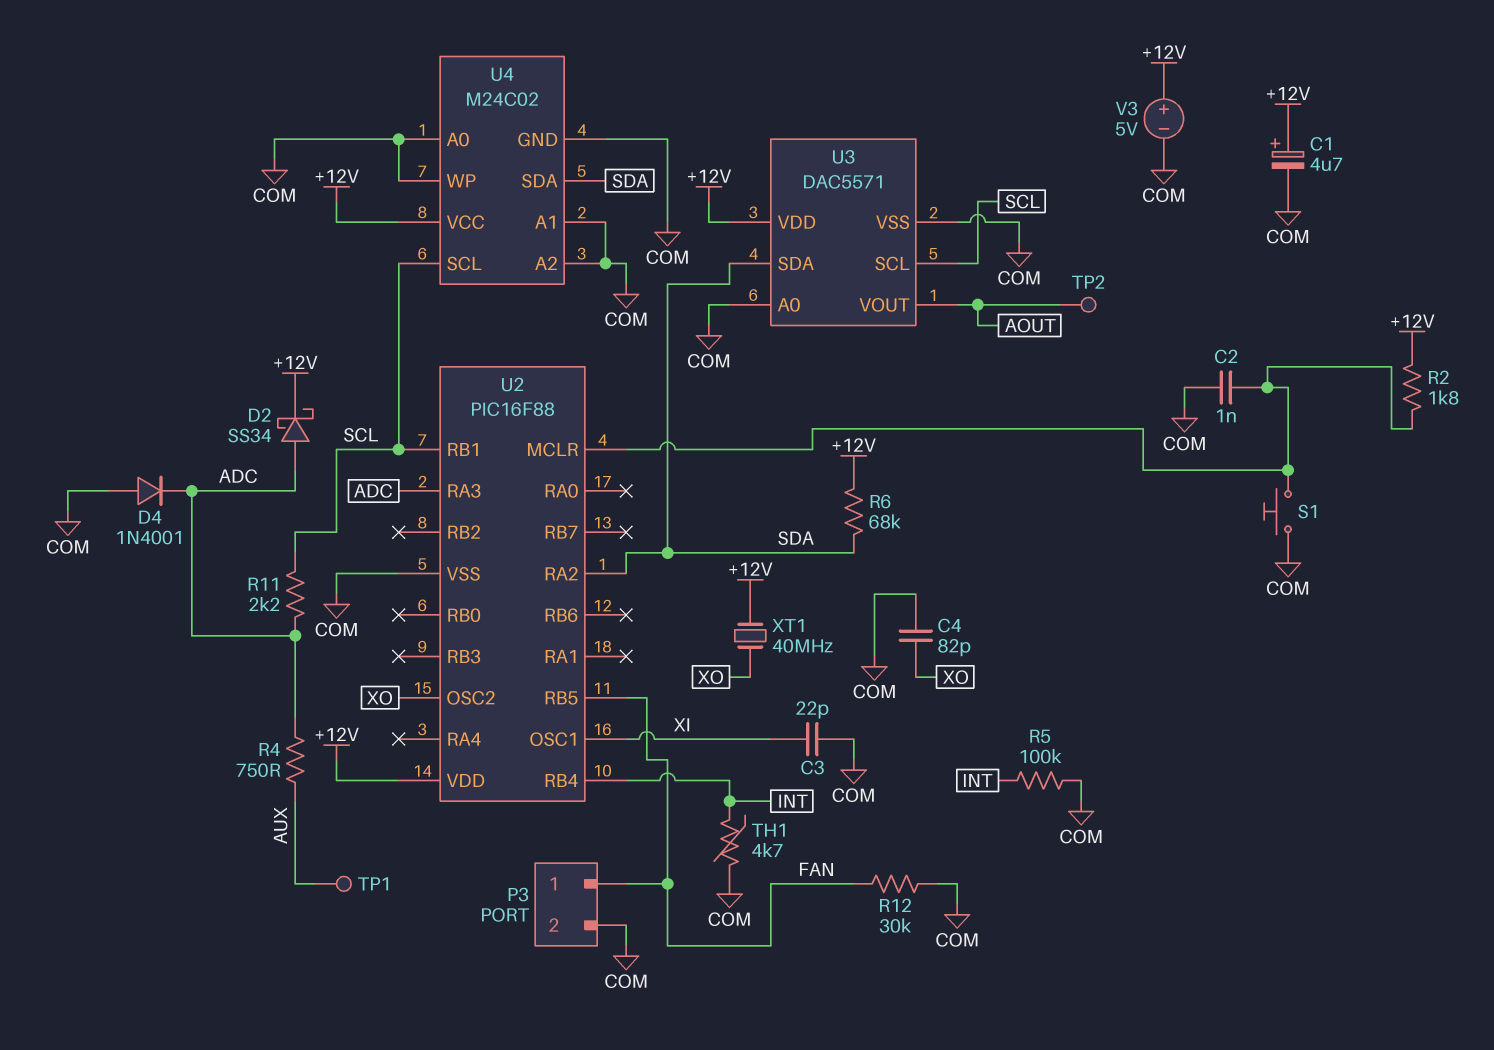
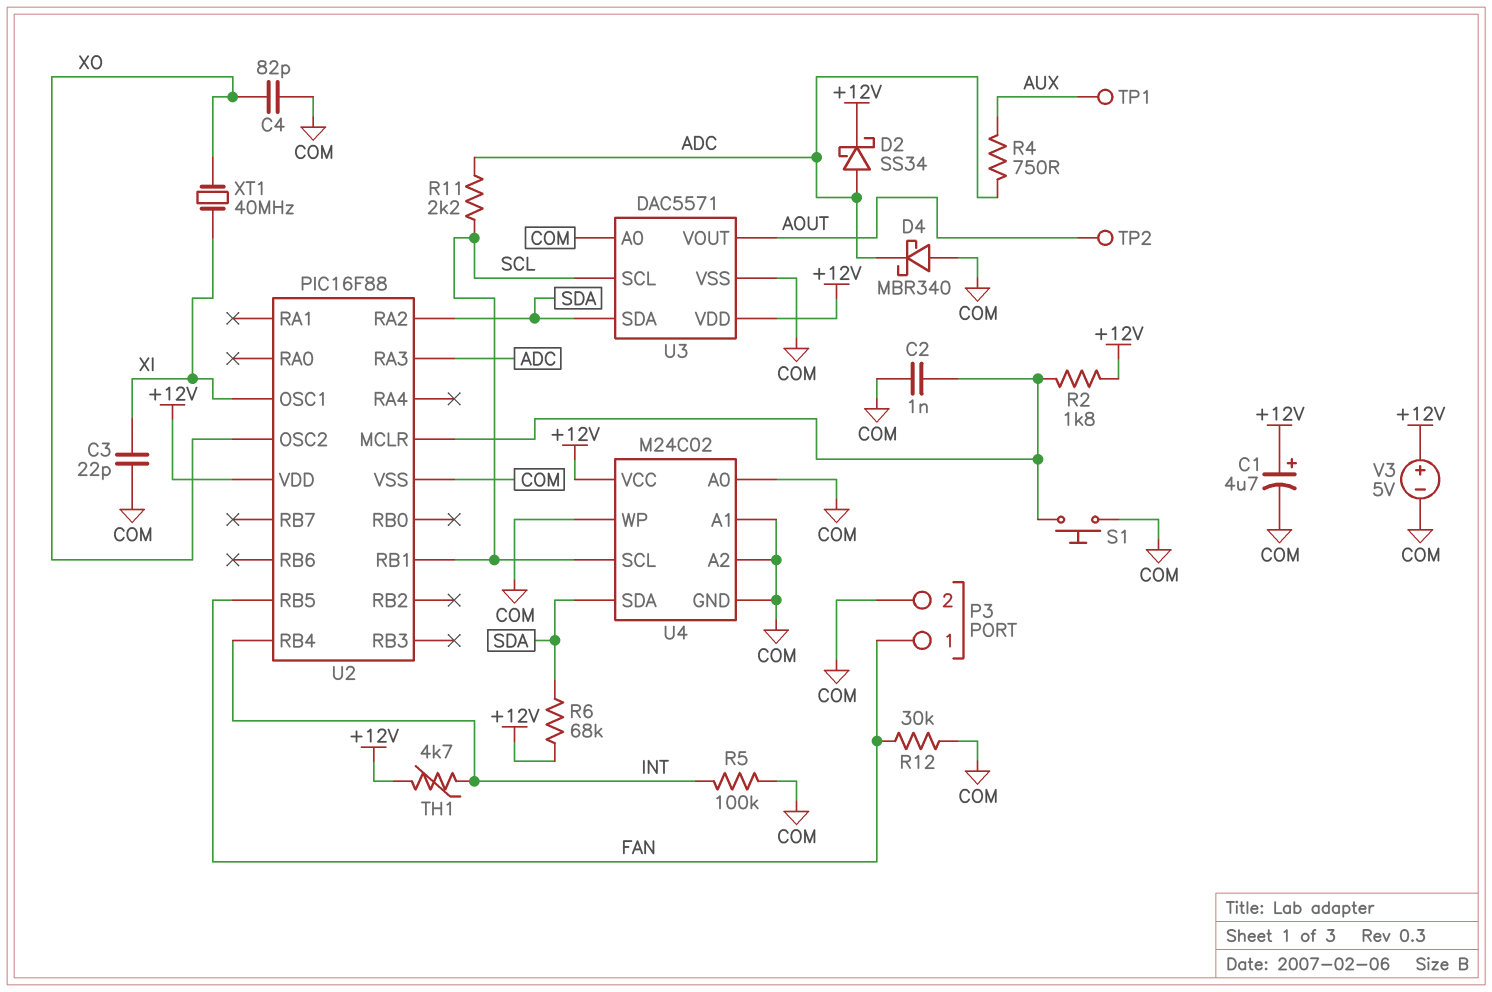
D4: diode 1N4001 (A COM, K ADC) -> schottky MBR340 (A COM, K ADC)
TH1: 4.7k (COM, INT) -> 4.7k (+12V, INT)
XT1: 40MHz (+12V, XO) -> 40MHz (XI, XO)

